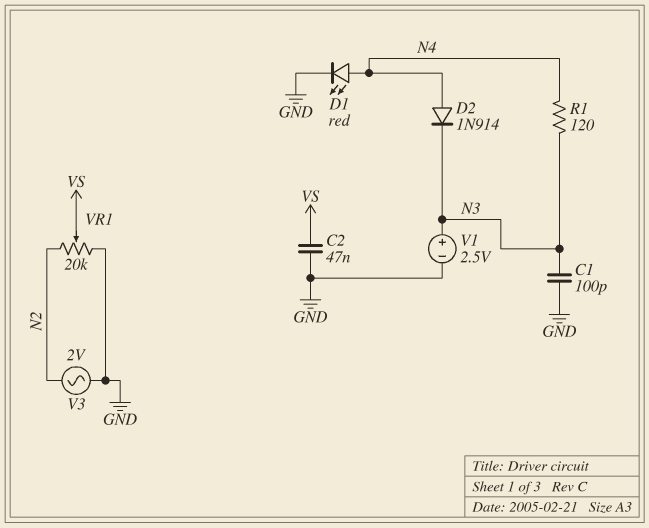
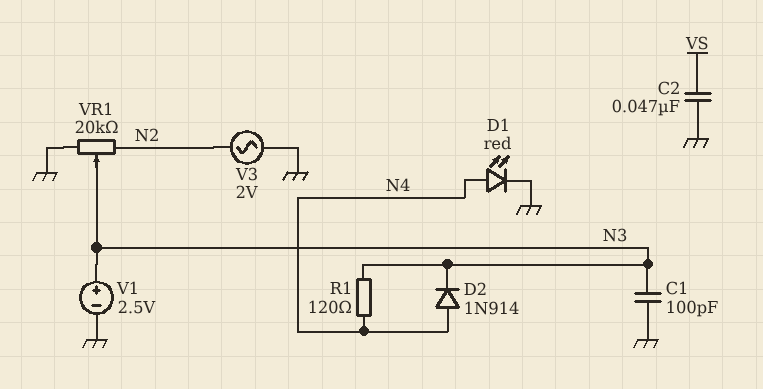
VR1: 20k (GND, N2, wiper VS) -> 20k (GND, N2, wiper N3)

